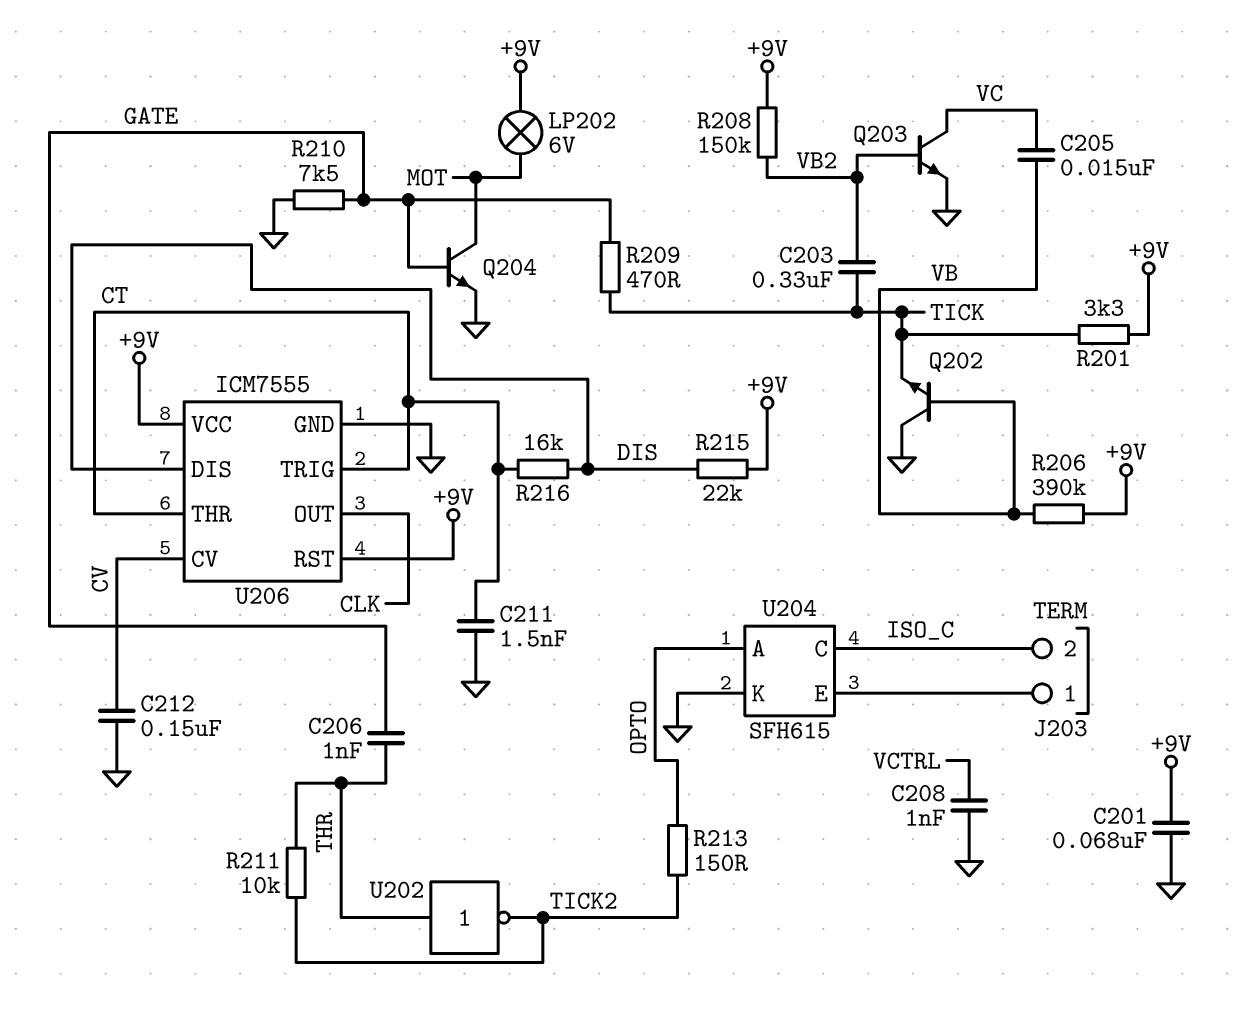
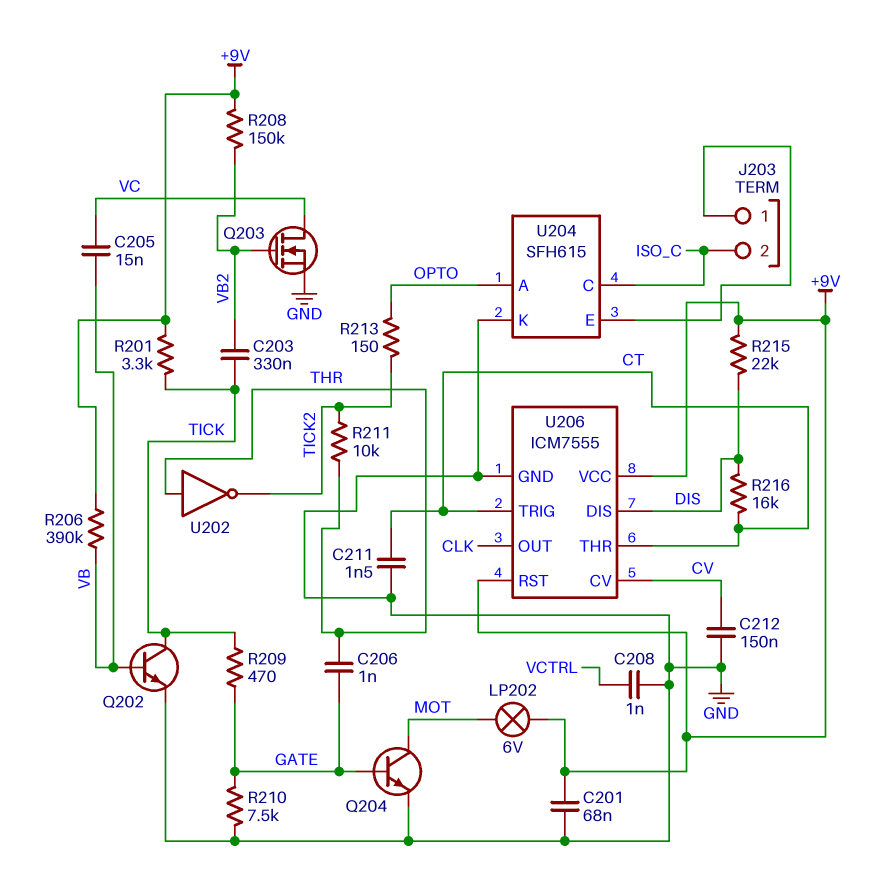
Q202: NPN (B VB, C GND, E TICK) -> NPN (B VB, C TICK, E GND)
Q203: NPN (B VB2, C VC, E GND) -> NMOS (G VB2, D VC, S GND)

